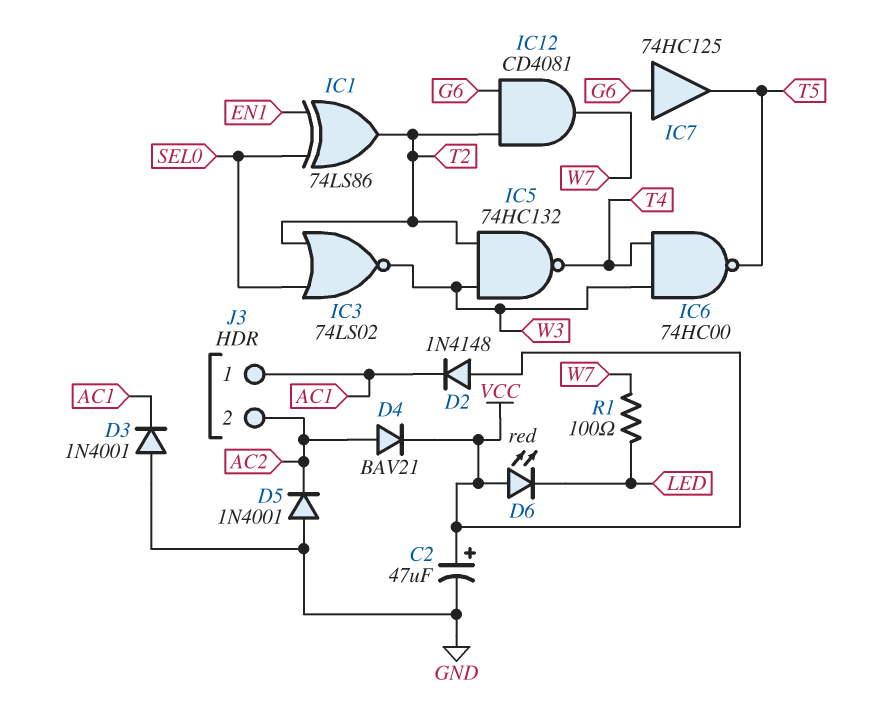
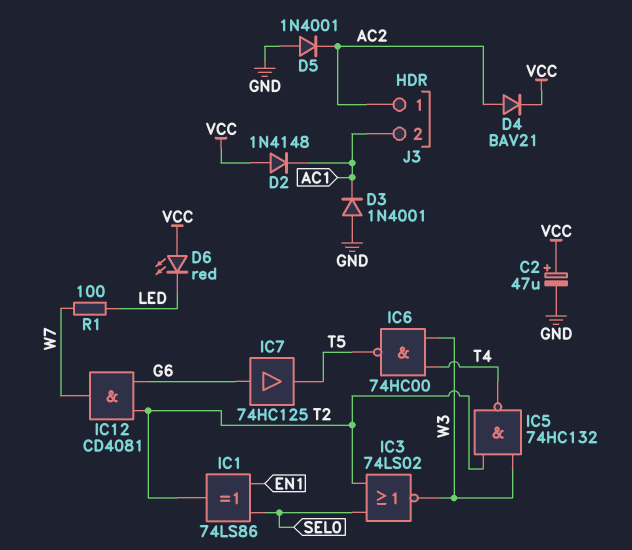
J3 pin 1: AC1 -> AC2
J3 pin 2: AC2 -> AC1

